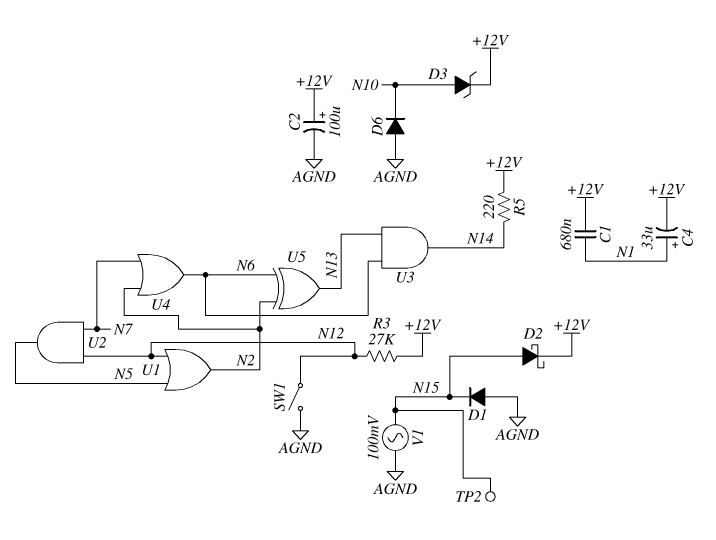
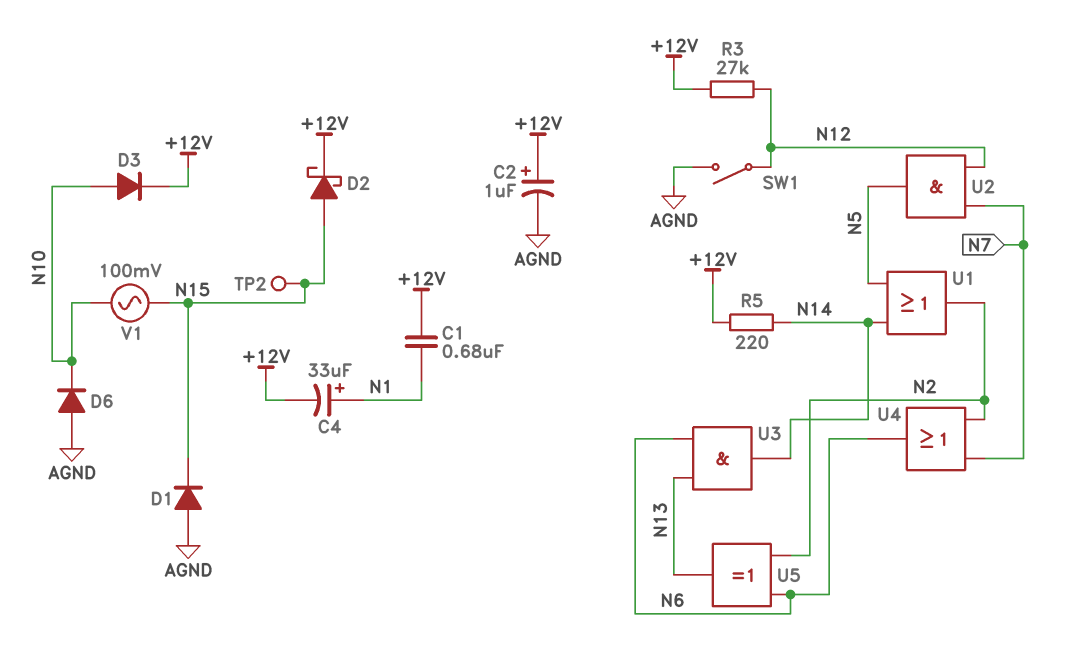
C2: 100uF (plus +12V, minus AGND) -> 1uF (plus +12V, minus AGND)
D3: zener (A N10, K +12V) -> diode (A N10, K +12V)
U1: OR (in N5, in N12, out N2) -> OR (in N5, in N14, out N2)
V1: AC 100mV (AGND, N15) -> AC 100mV (N10, N15)

